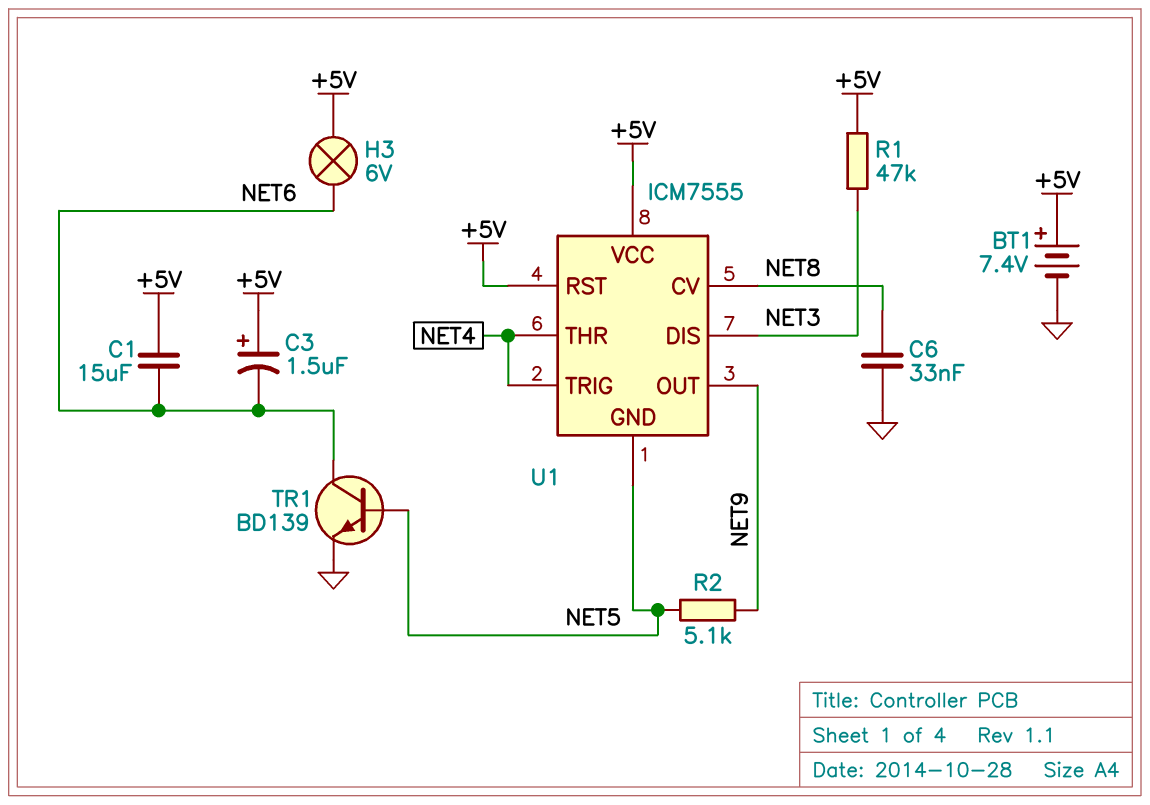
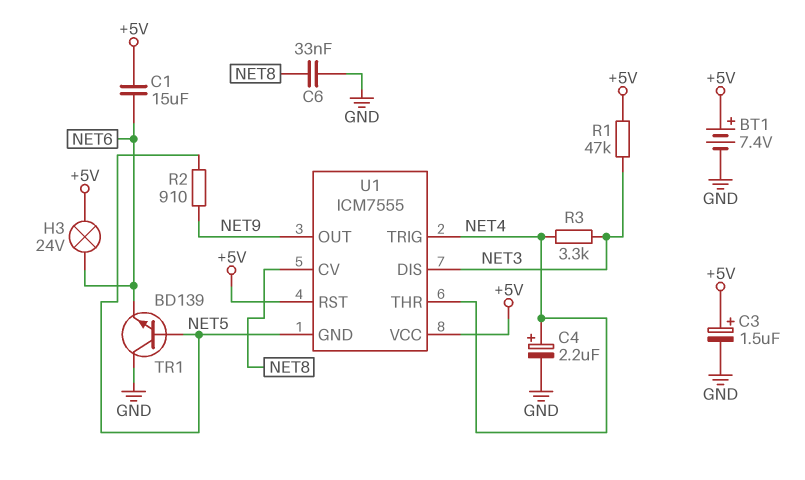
C3: 1.5uF (plus +5V, minus NET6) -> 1.5uF (plus +5V, minus GND)
C4: none -> 2.2uF (plus NET4, minus GND)
H3: lamp 6V (+5V, NET6) -> lamp 24V (+5V, NET6)
R2: 5.1k (NET5, NET9) -> 910 (NET5, NET9)
R3: none -> 3.3k (NET3, NET4)
TR1: NPN BD139 (B NET5, C NET6, E GND) -> NPN BD139 (B NET5, C GND, E NET6)

